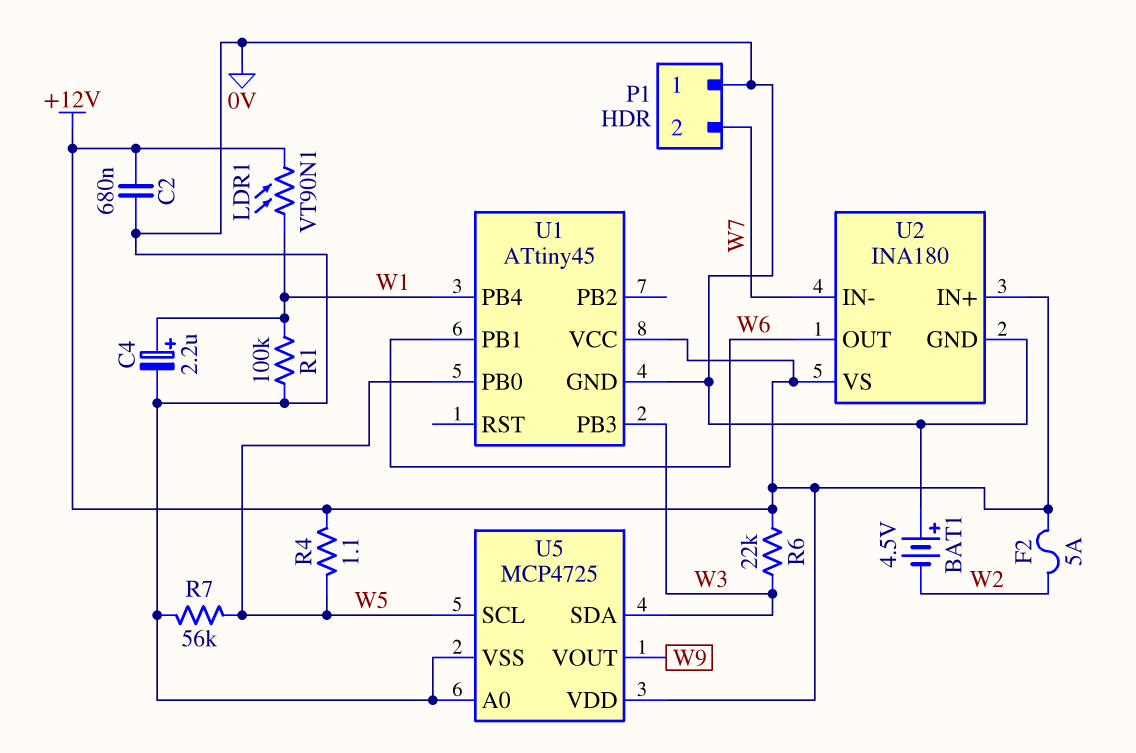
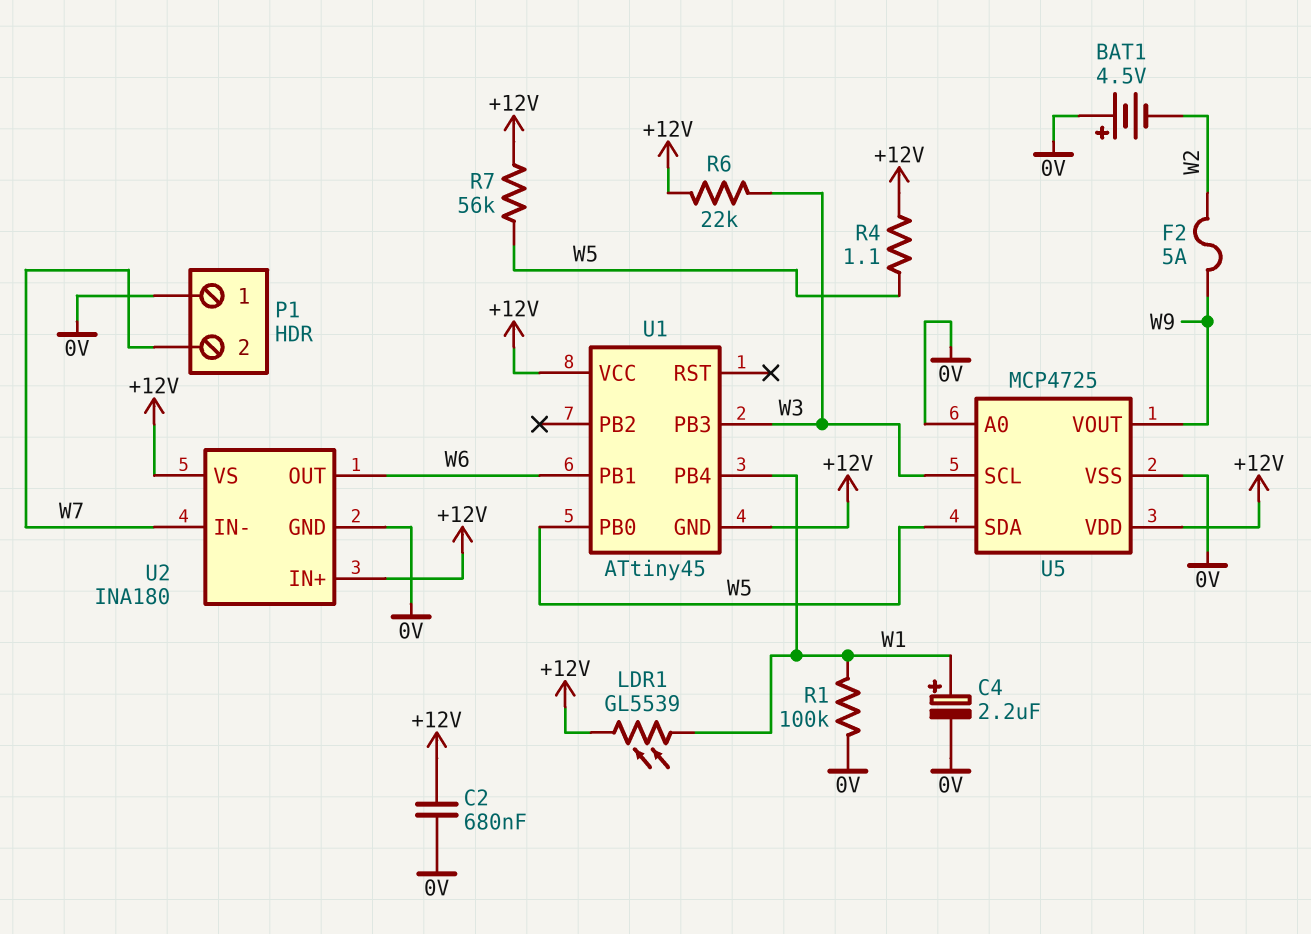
F2: 5A (+12V, W2) -> 5A (W2, W9)
LDR1: VT90N1 (+12V, W1) -> GL5539 (+12V, W1)
R7: 56k (0V, W5) -> 56k (+12V, W5)
U1 pin GND: 0V -> +12V
U5 pin SCL: W5 -> W3
U5 pin SDA: W3 -> W5

